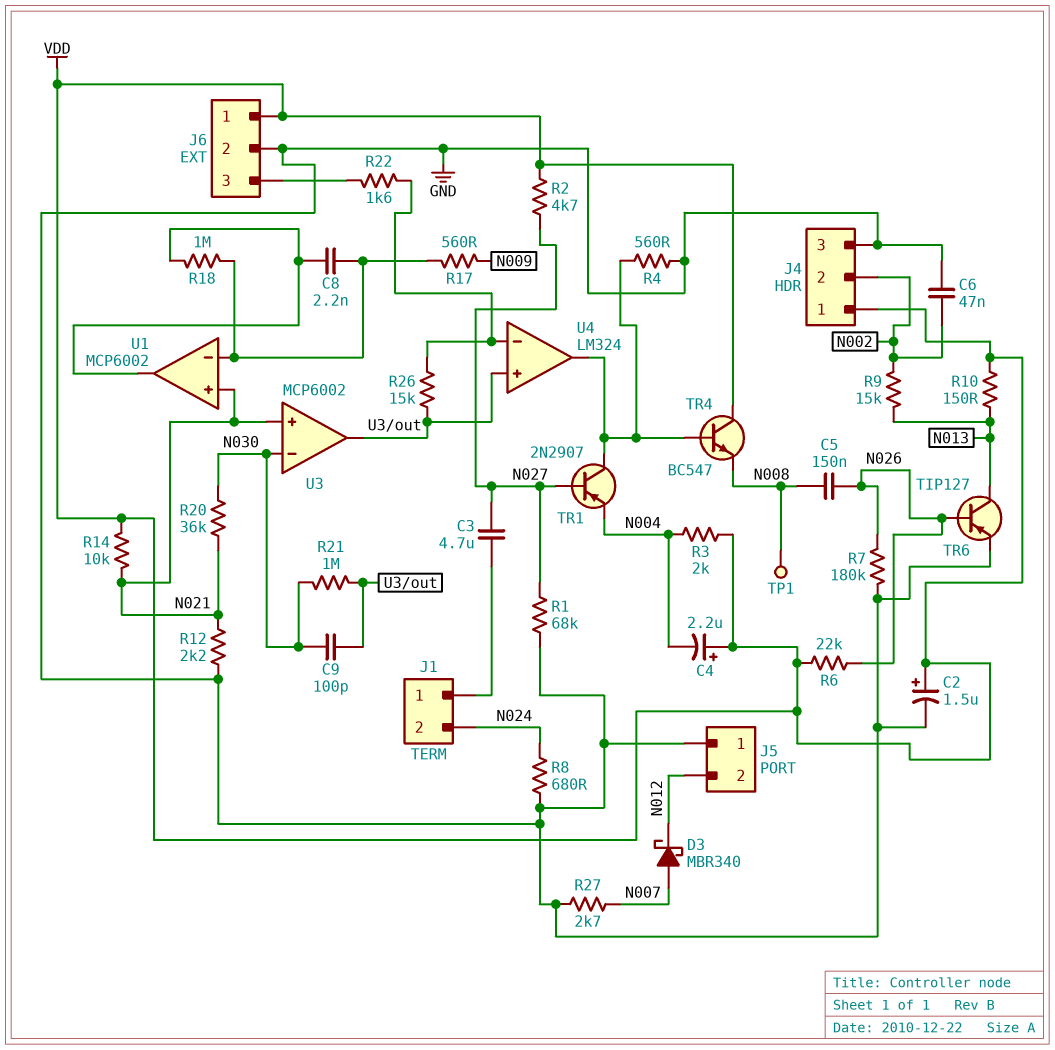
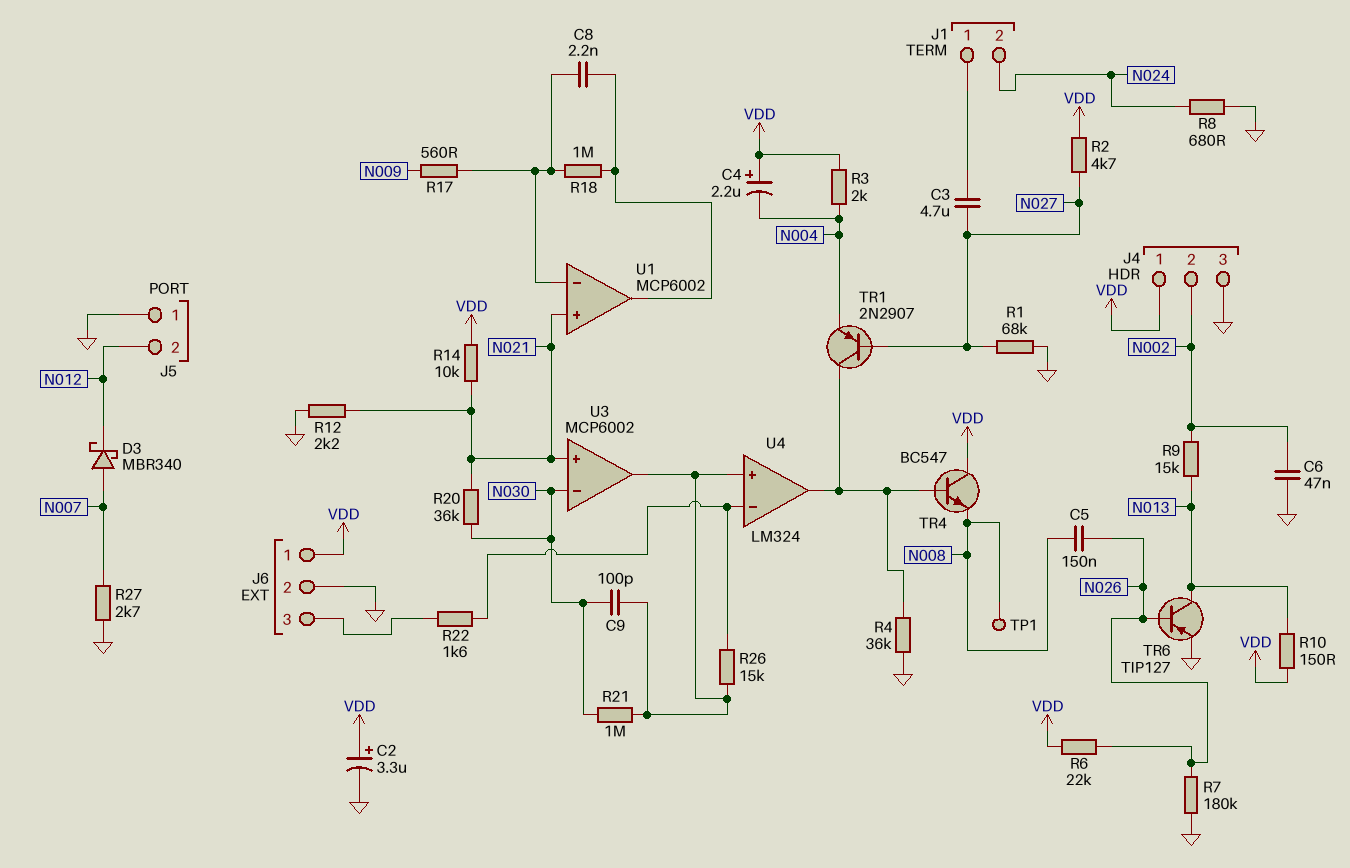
C2: 1.5uF (plus VDD, minus GND) -> 3.3uF (plus VDD, minus GND)
R4: 560 (GND, U4/out) -> 36k (GND, U4/out)

